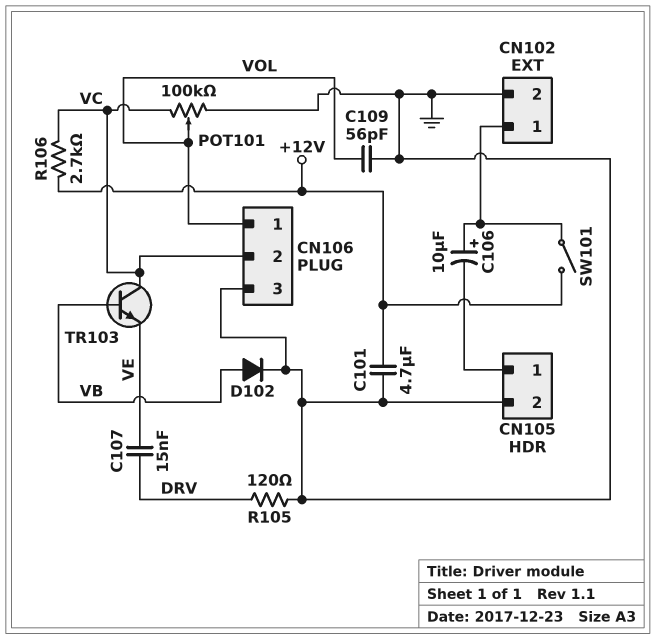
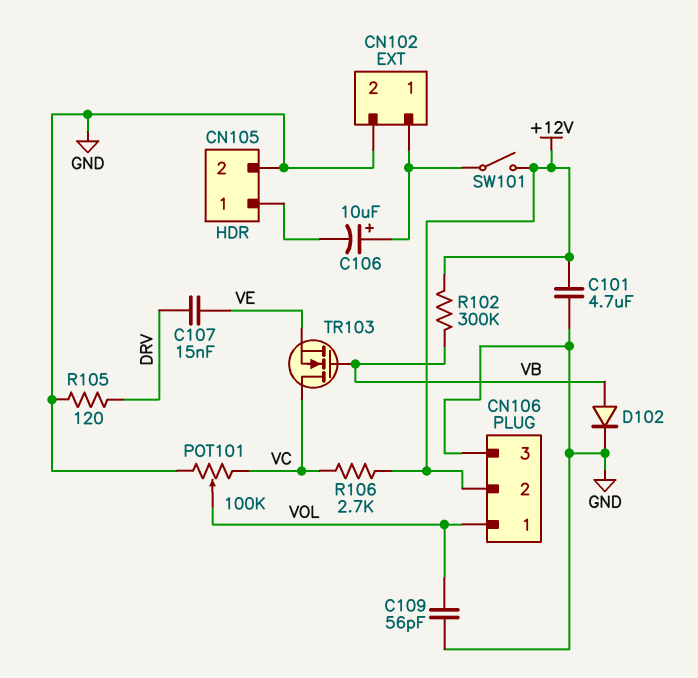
CN106 pin 2: VC -> +12V
R102: none -> 300k (+12V, VB)
TR103: NPN (B VB, C VC, E VE) -> NMOS (G VB, D VC, S VE)

